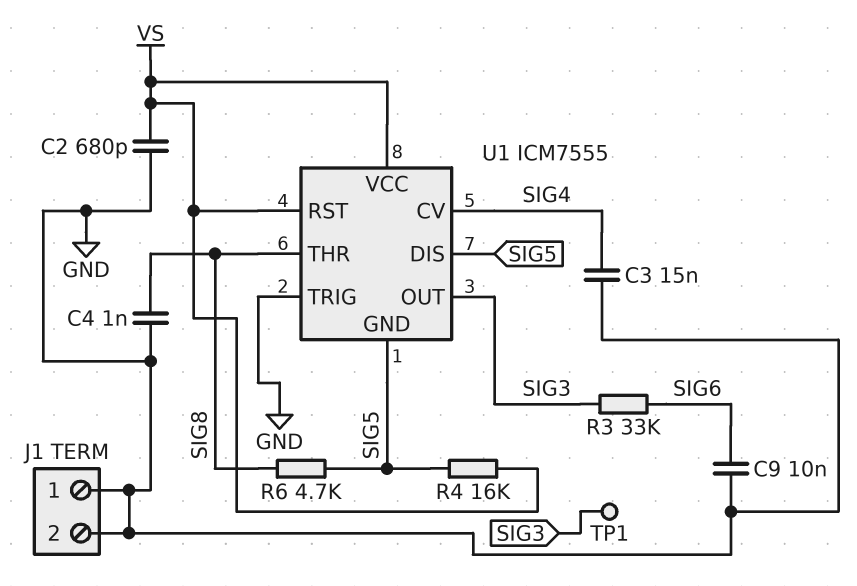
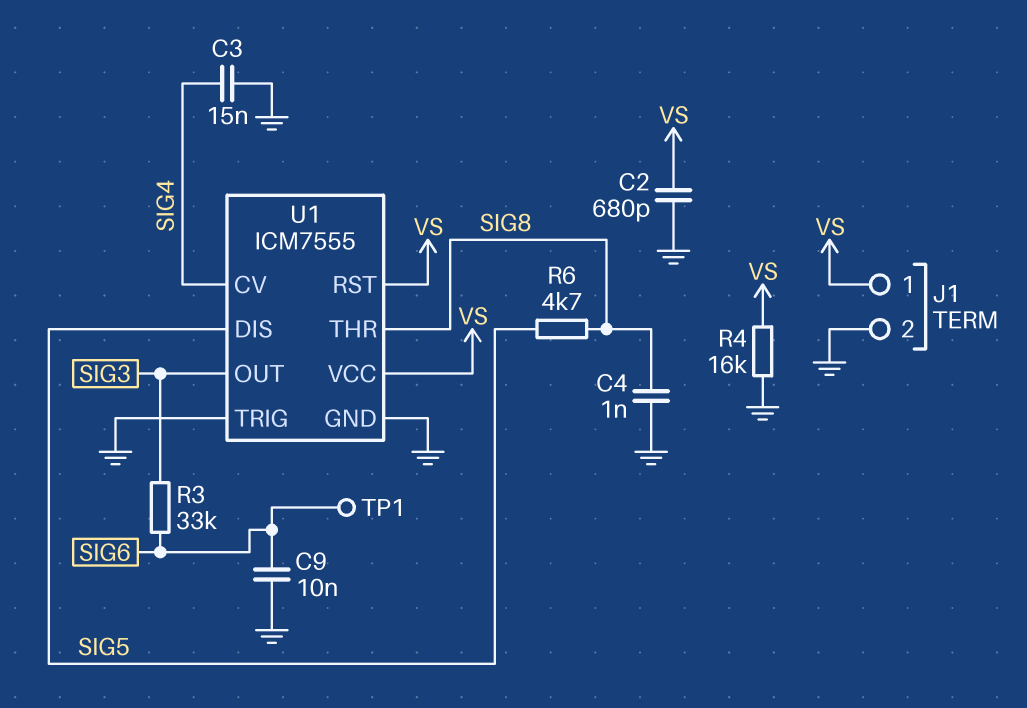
J1 pin 1: GND -> VS
R4: 16k (SIG5, VS) -> 16k (GND, VS)
TP1: test point (SIG3) -> test point (SIG6)
U1 pin GND: SIG5 -> GND

